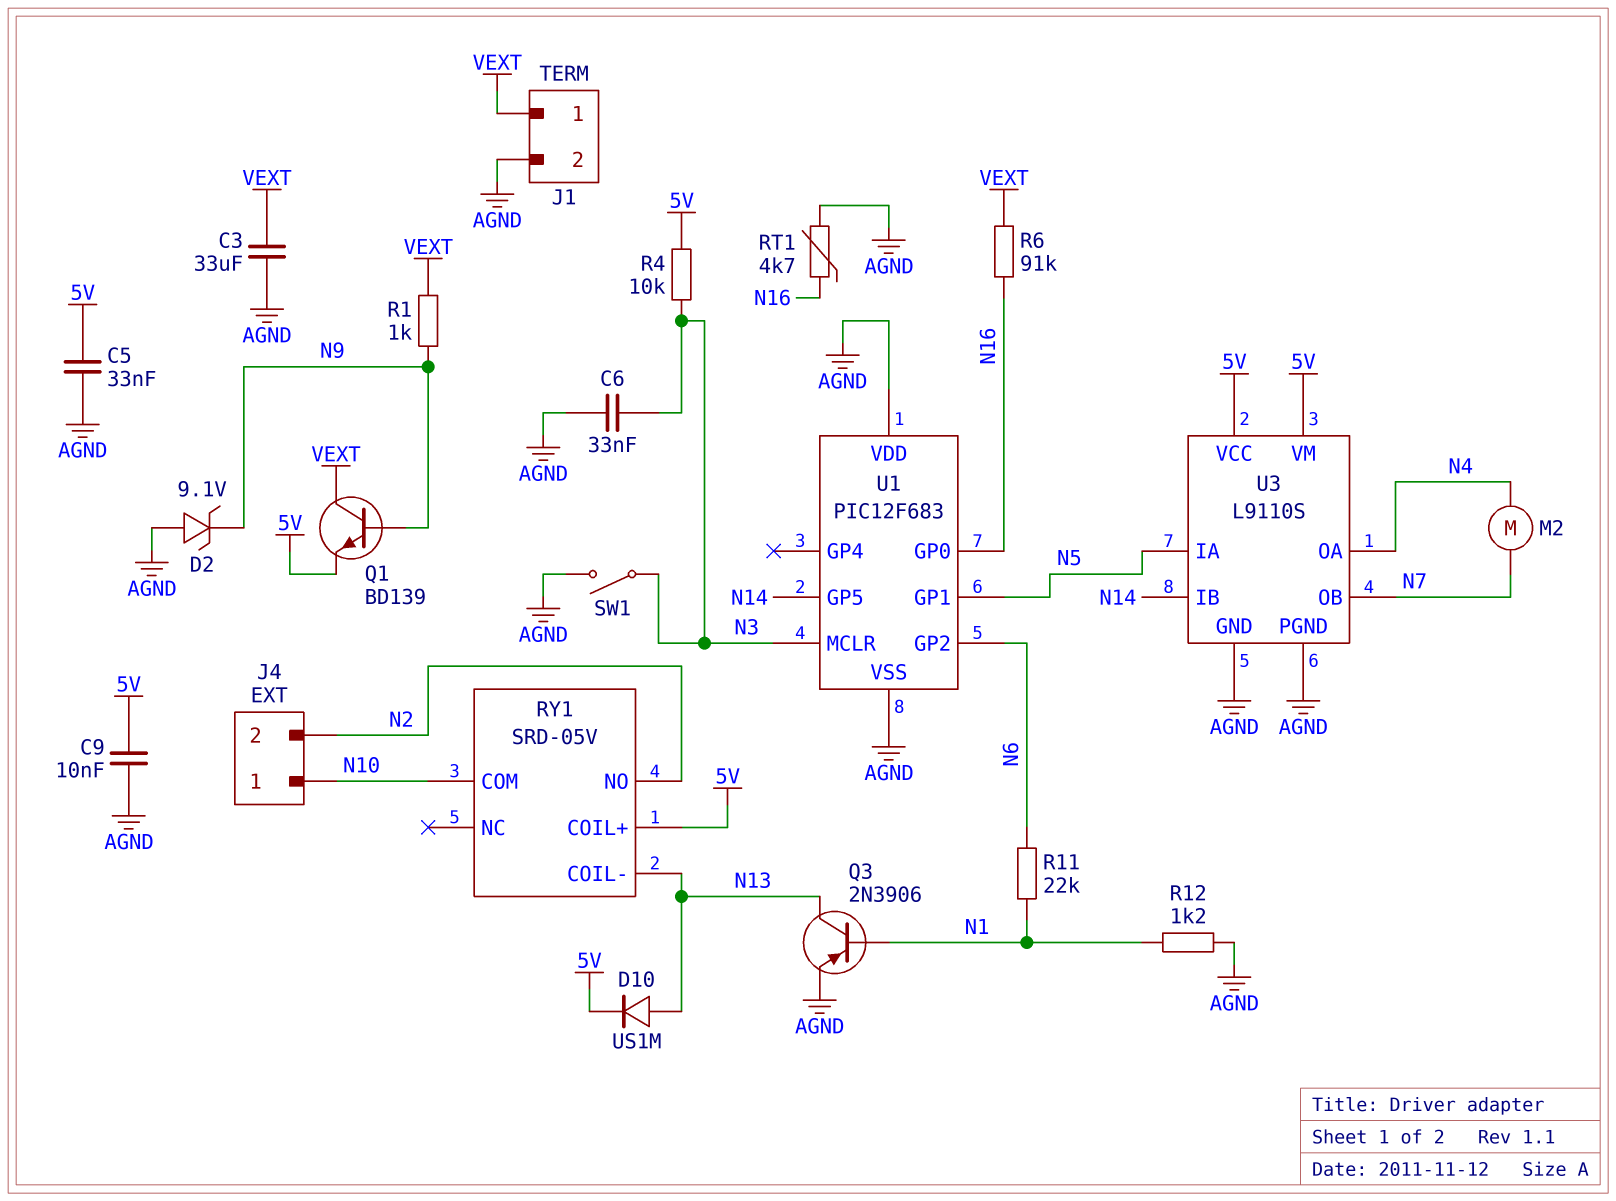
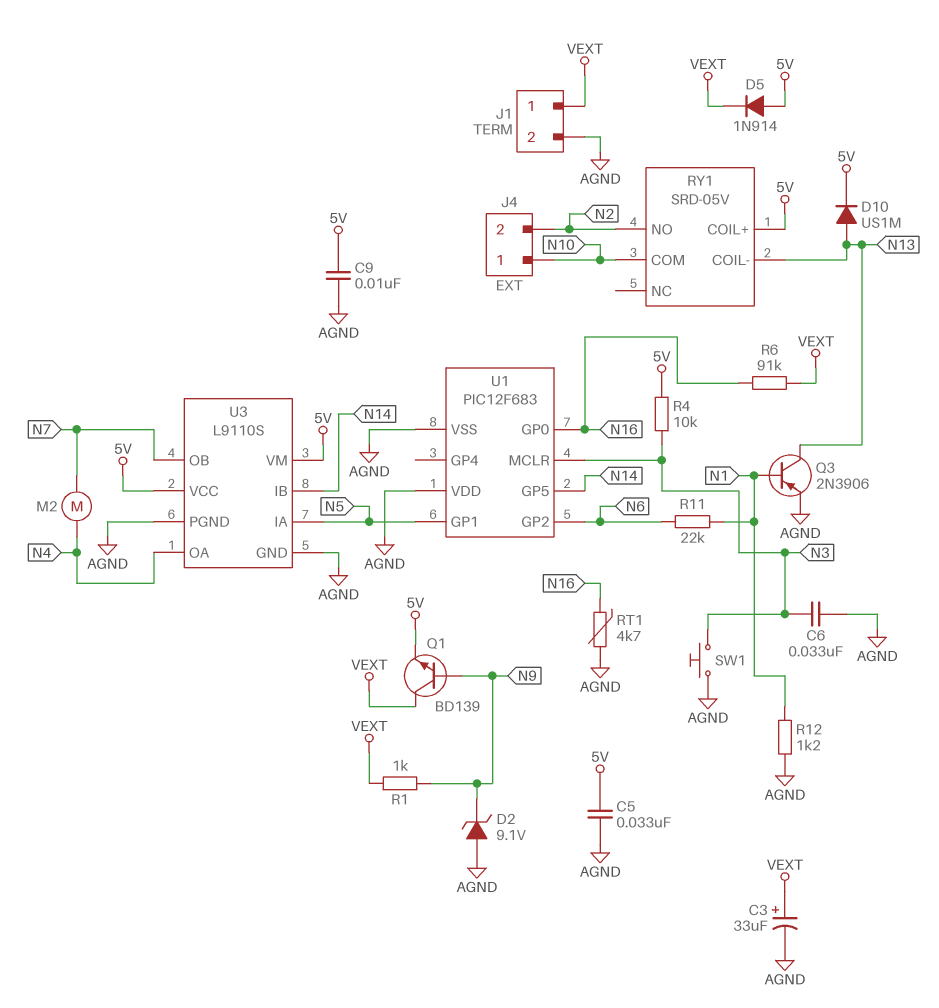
C3: 33uF (AGND, VEXT) -> 33uF (plus VEXT, minus AGND)
D5: none -> diode 1N914 (A 5V, K VEXT)
SW1: switch (AGND, N3) -> button (AGND, N3)

